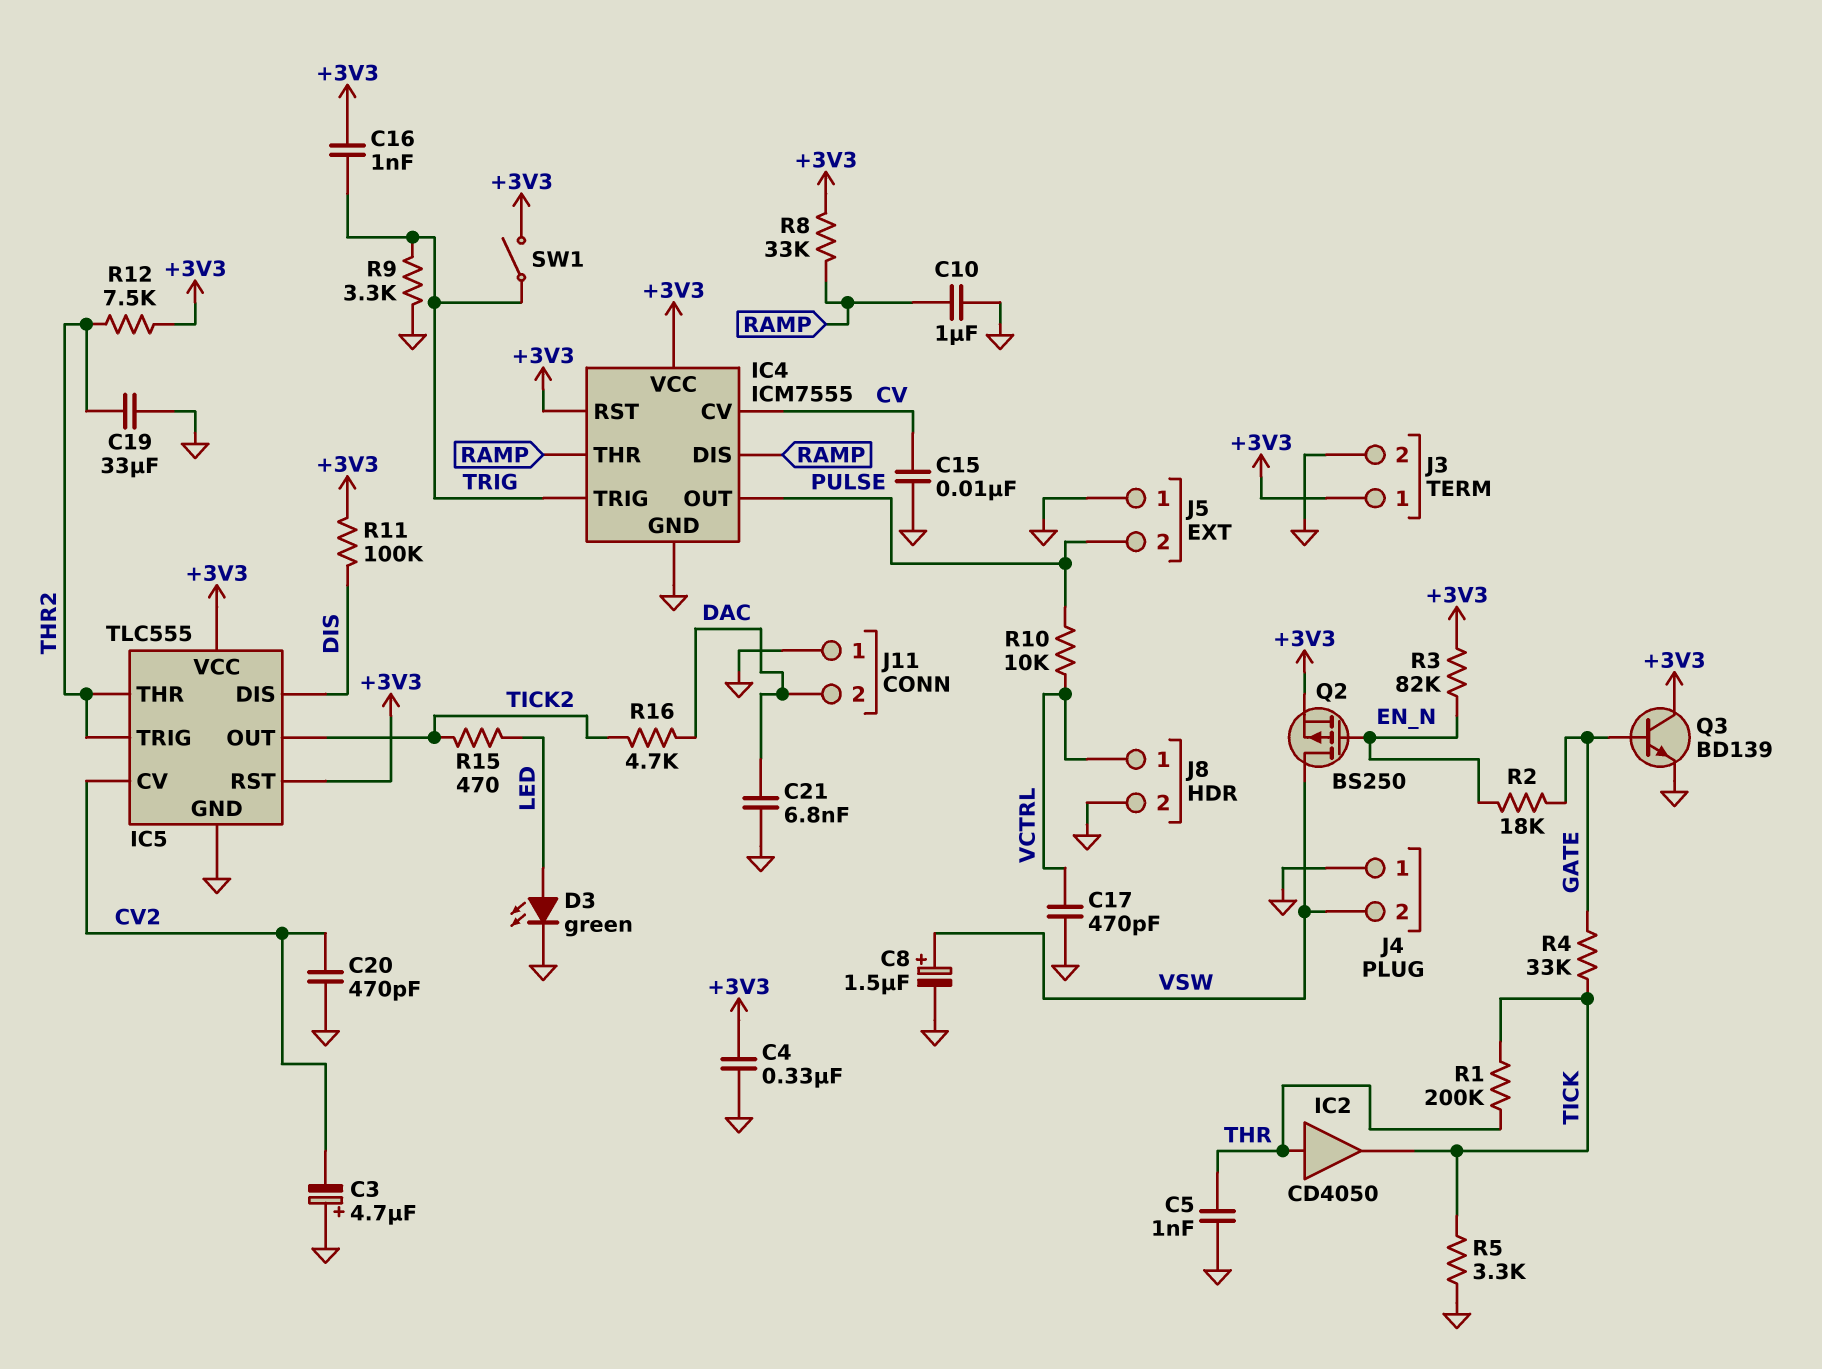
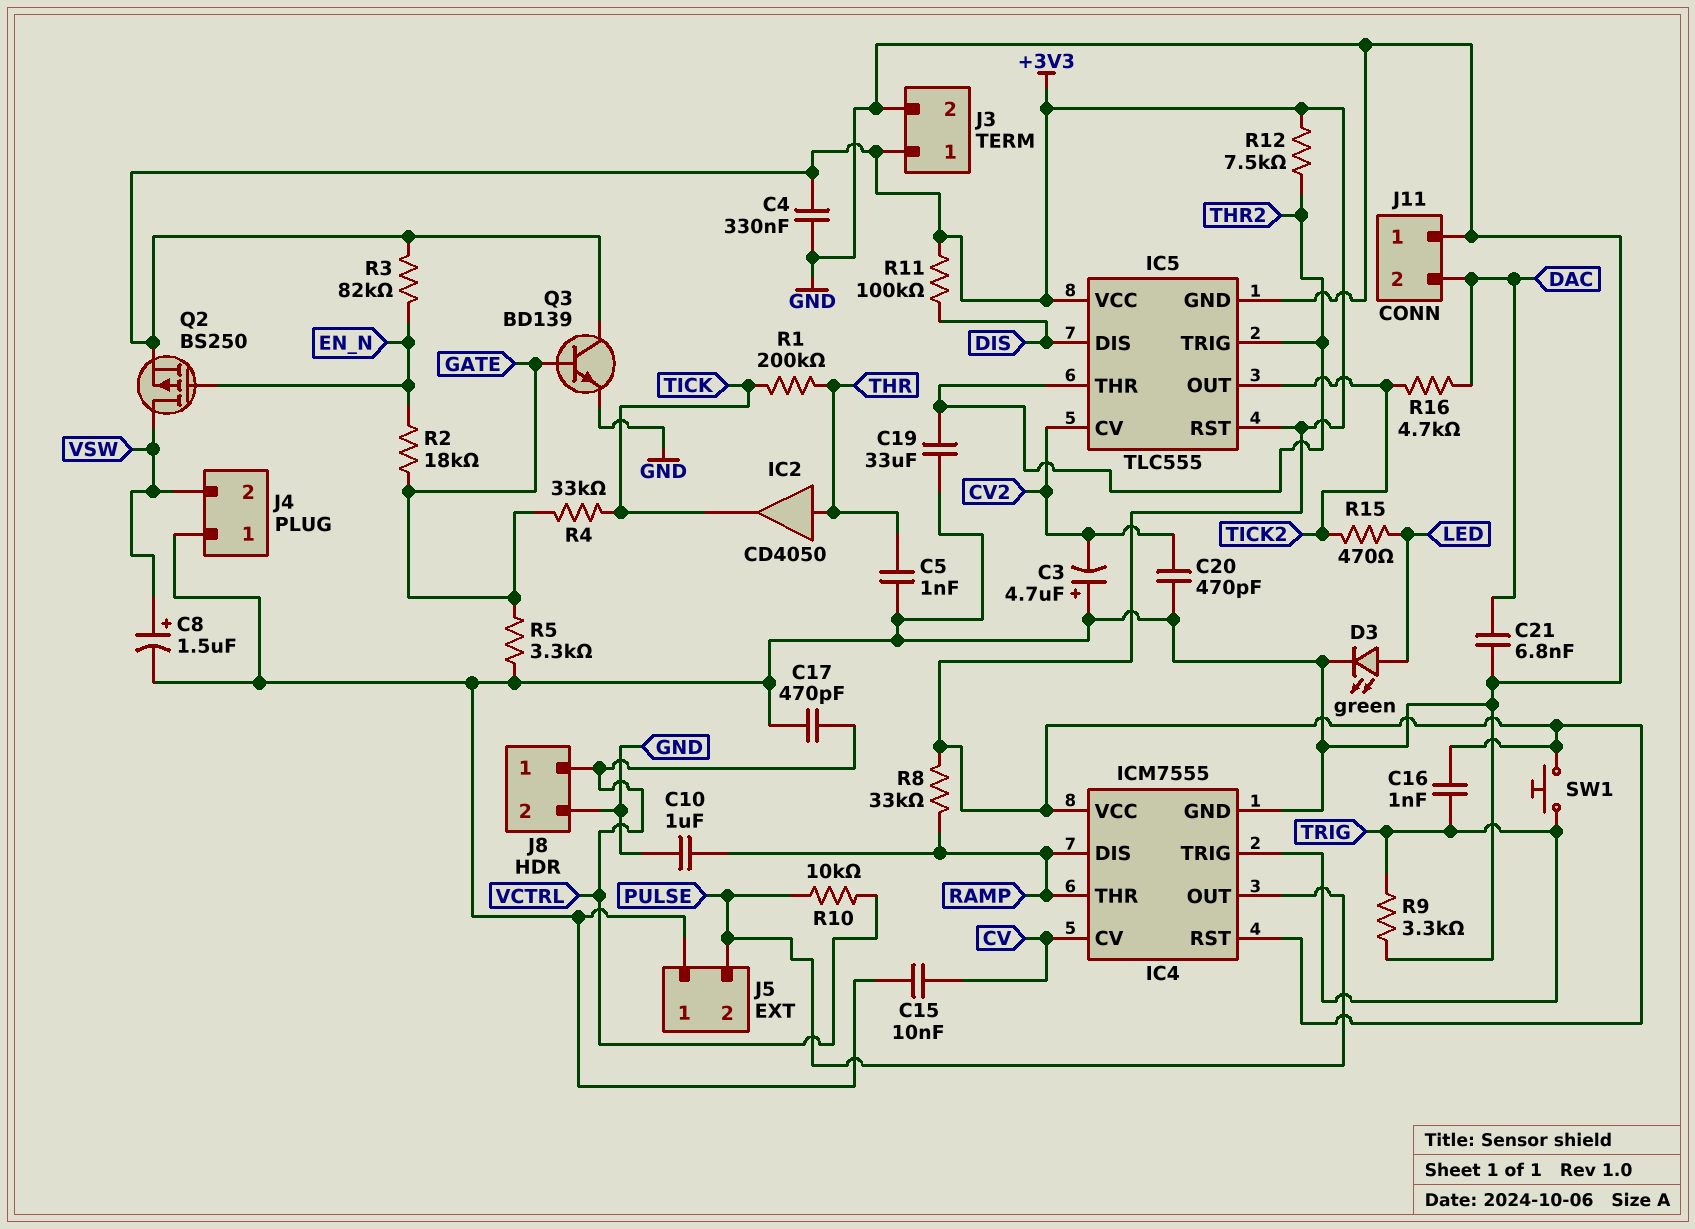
R5: 3.3k (GND, TICK) -> 3.3k (GATE, GND)
SW1: switch (+3V3, TRIG) -> button (+3V3, TRIG)

